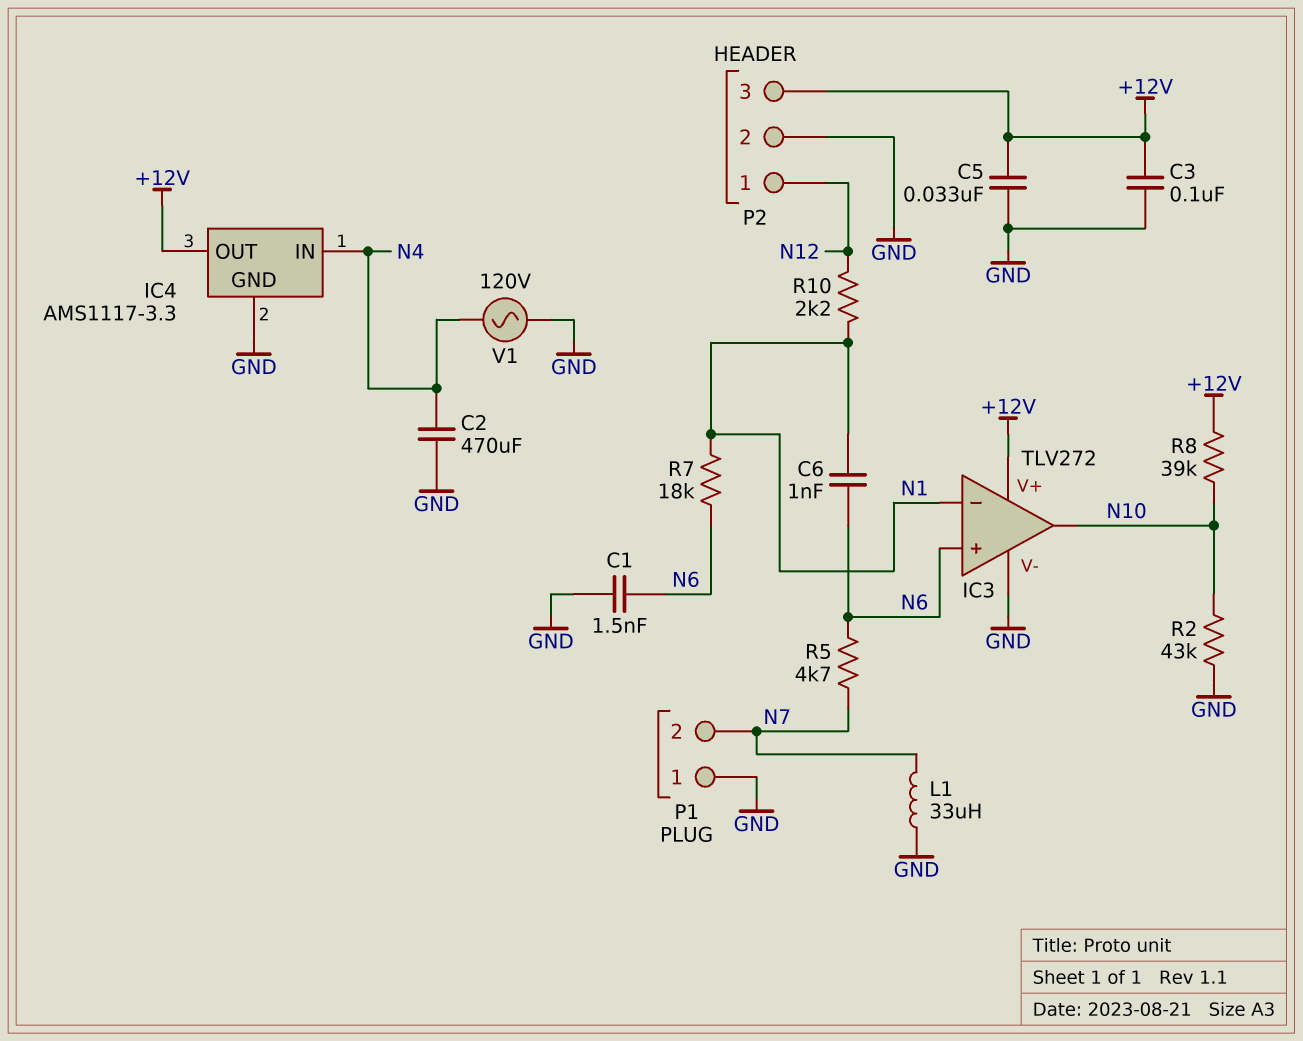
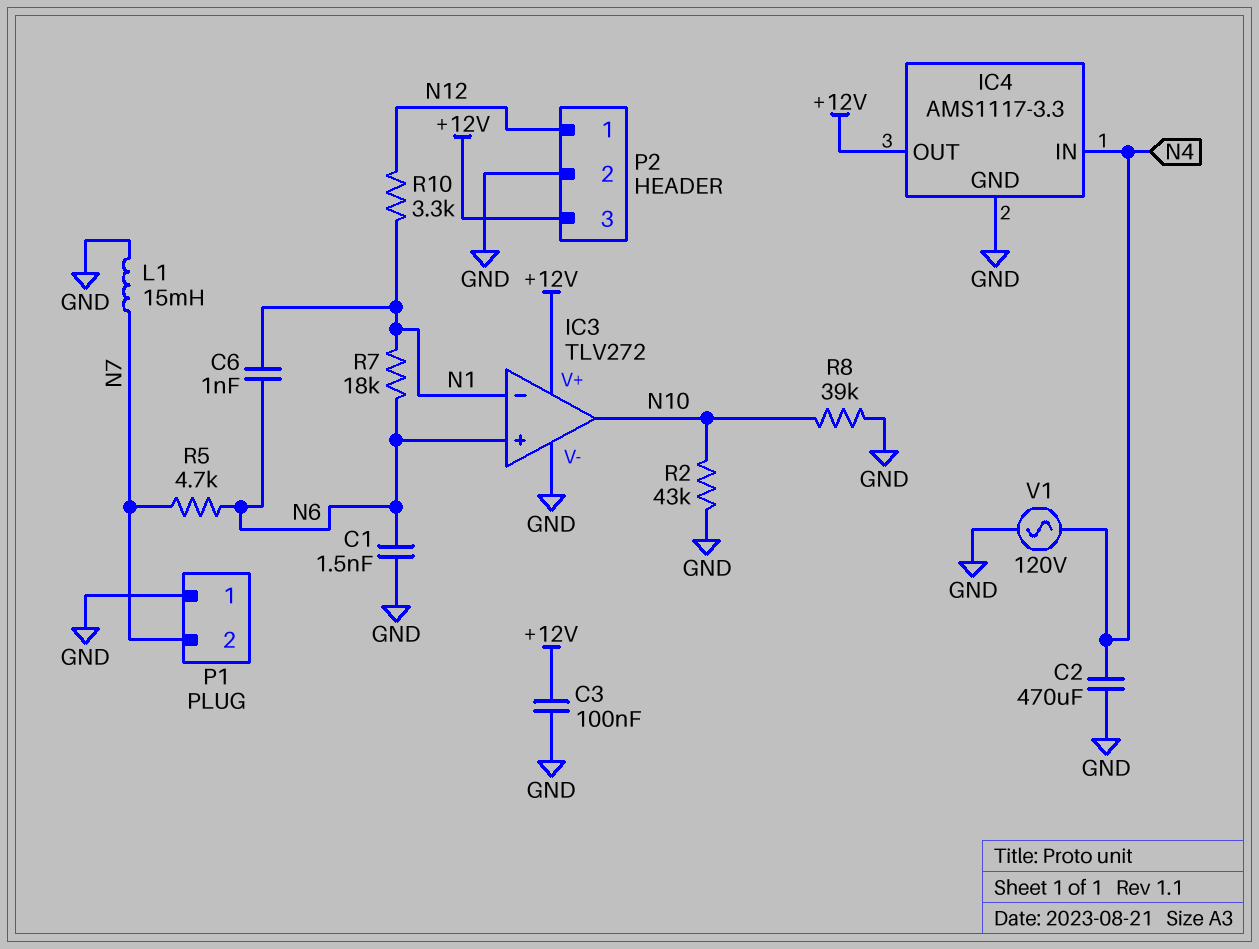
C5: 33nF (+12V, GND) -> none
L1: 33uH (GND, N7) -> 15mH (GND, N7)
R8: 39k (+12V, N10) -> 39k (GND, N10)
R10: 2.2k (N1, N12) -> 3.3k (N1, N12)

